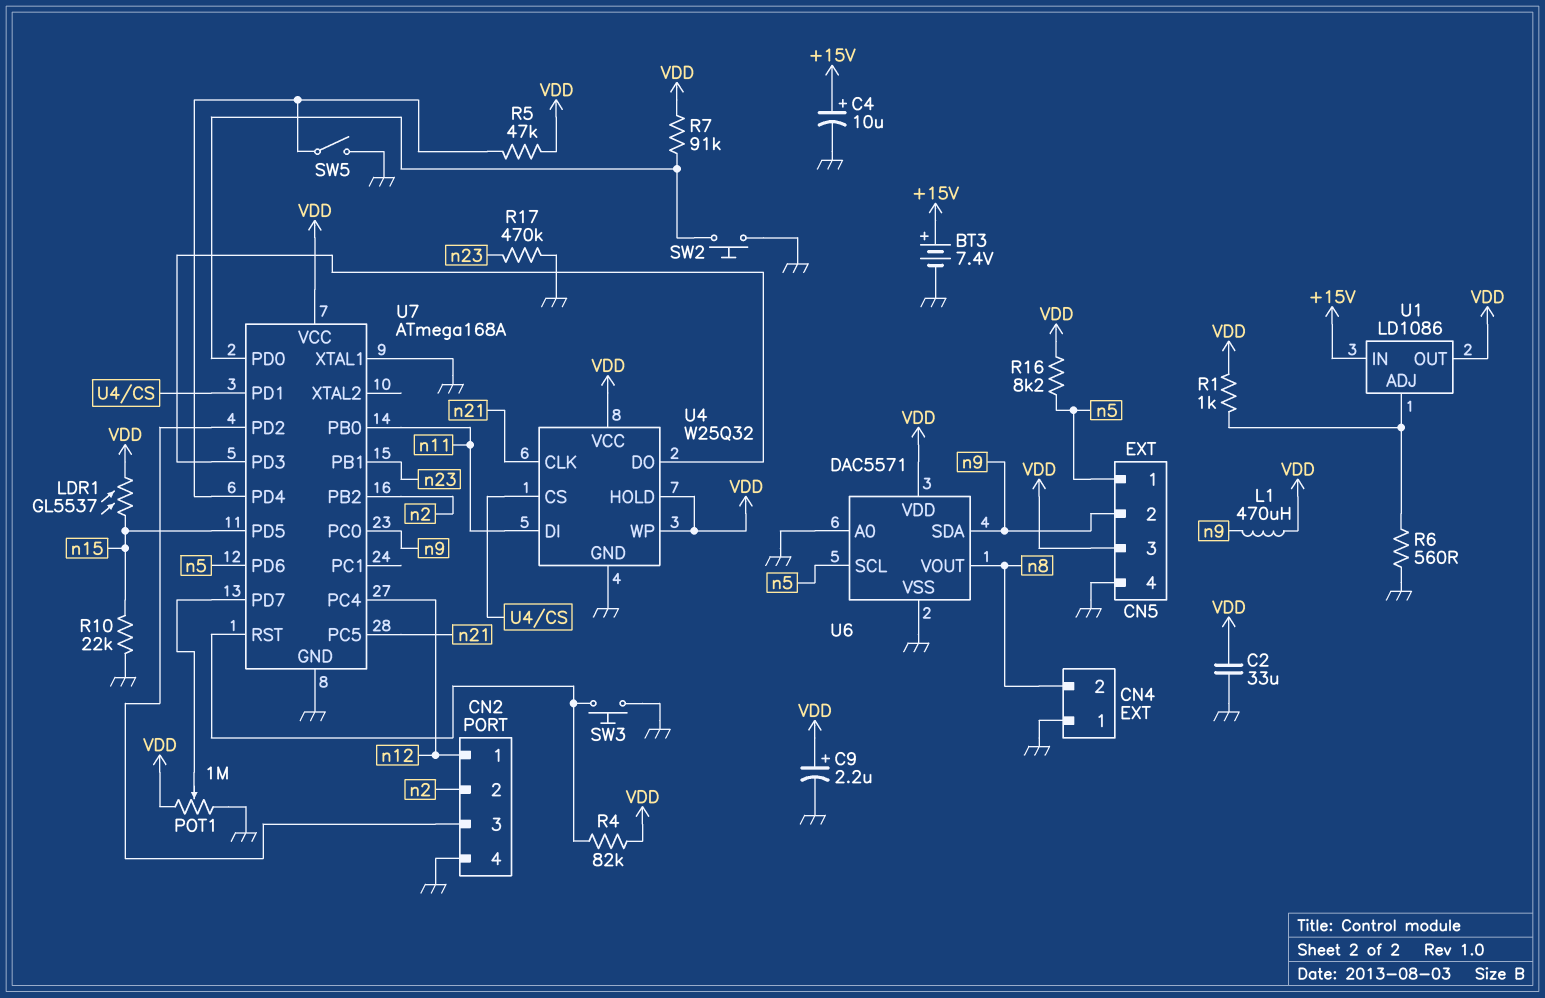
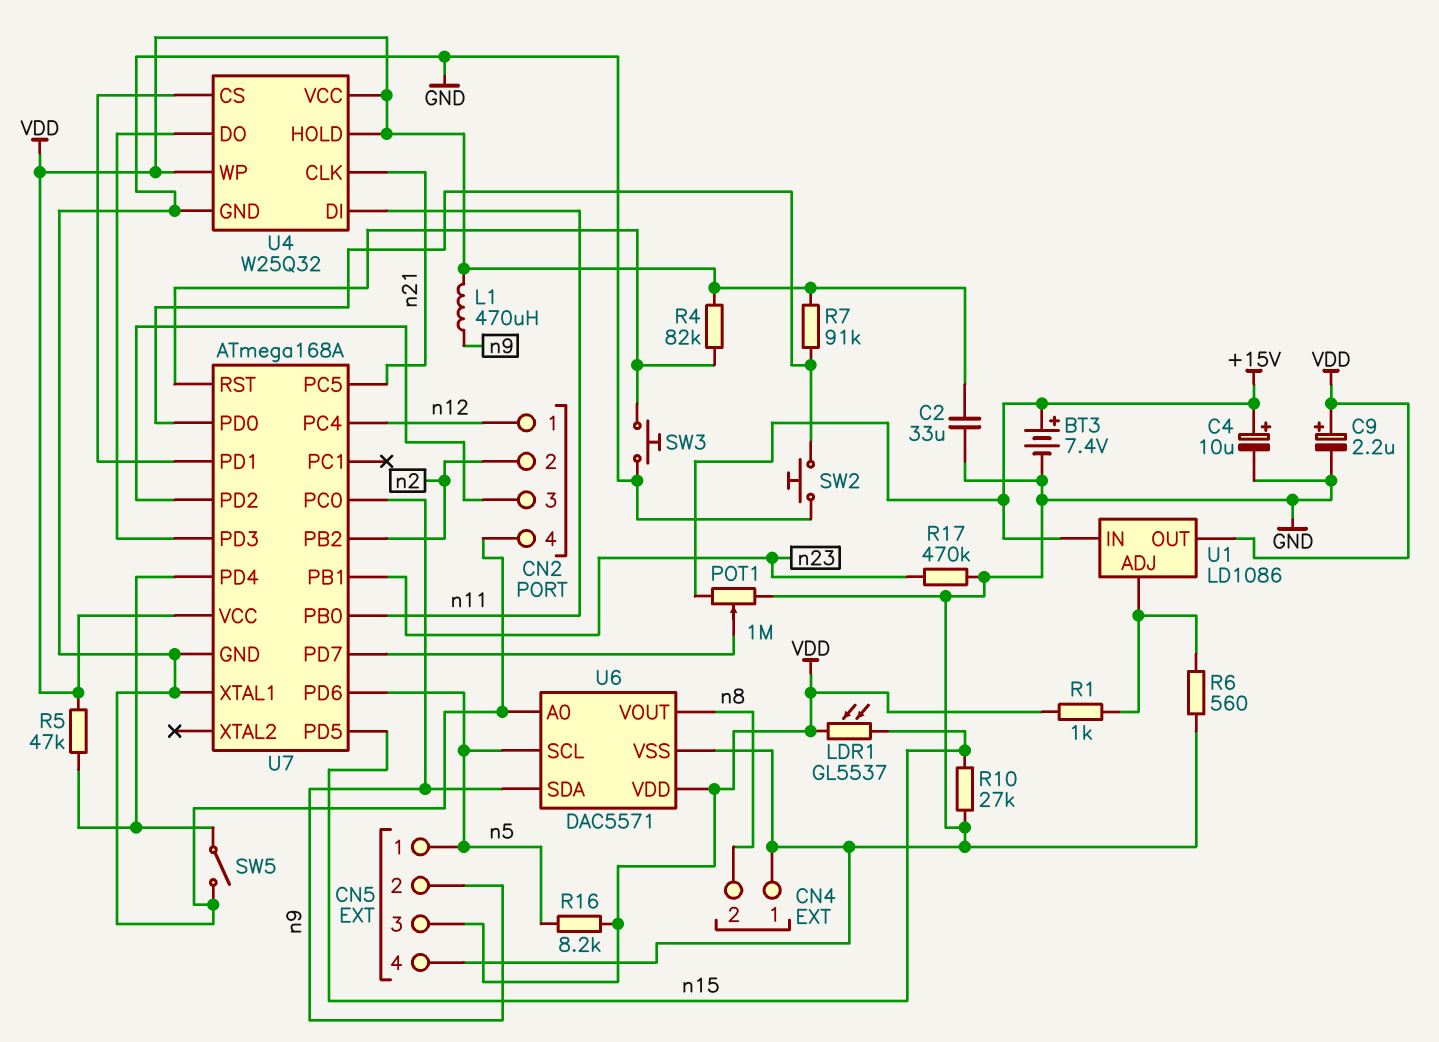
POT1: 1M (GND, VDD, wiper U7/PD7) -> 1M (+15V, GND, wiper U7/PD7)
R10: 22k (GND, n15) -> 27k (GND, n15)

